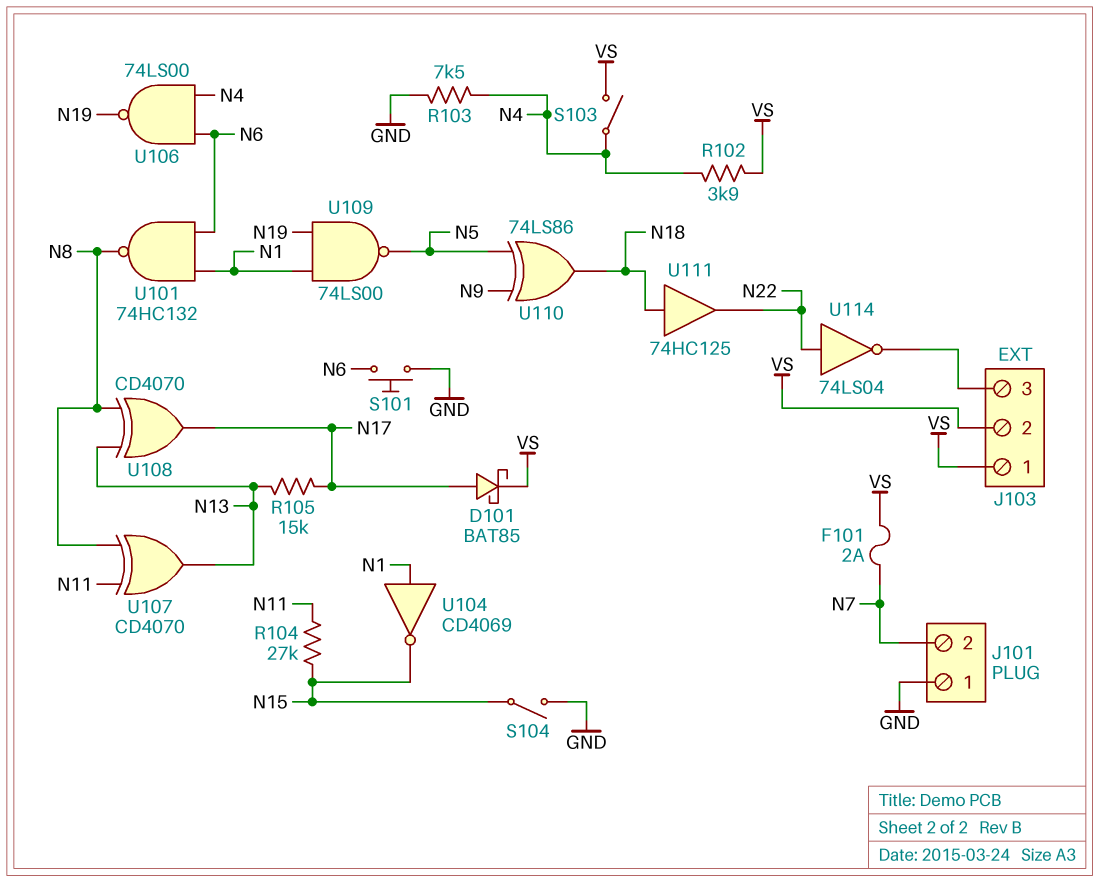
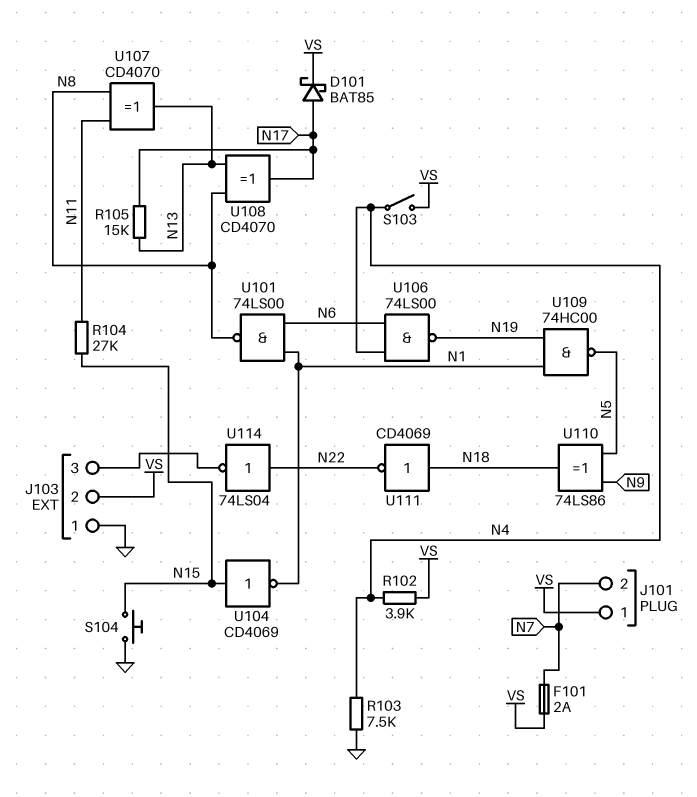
J101 pin 1: GND -> VS
J103 pin 1: VS -> GND
S101: button (GND, N6) -> none
S104: switch (GND, N15) -> button (GND, N15)
U101: NAND 74HC132 (in N1, in N6, out N8) -> NAND 74LS00 (in N1, in N6, out N8)
U104: NOT CD4069 (in N1, out N15) -> NOT CD4069 (in N15, out N1)
U109: NAND 74LS00 (in N1, in N19, out N5) -> NAND 74HC00 (in N1, in N19, out N5)
U111: buffer 74HC125 (in N18, out N22) -> NOT CD4069 (in N18, out N22)

